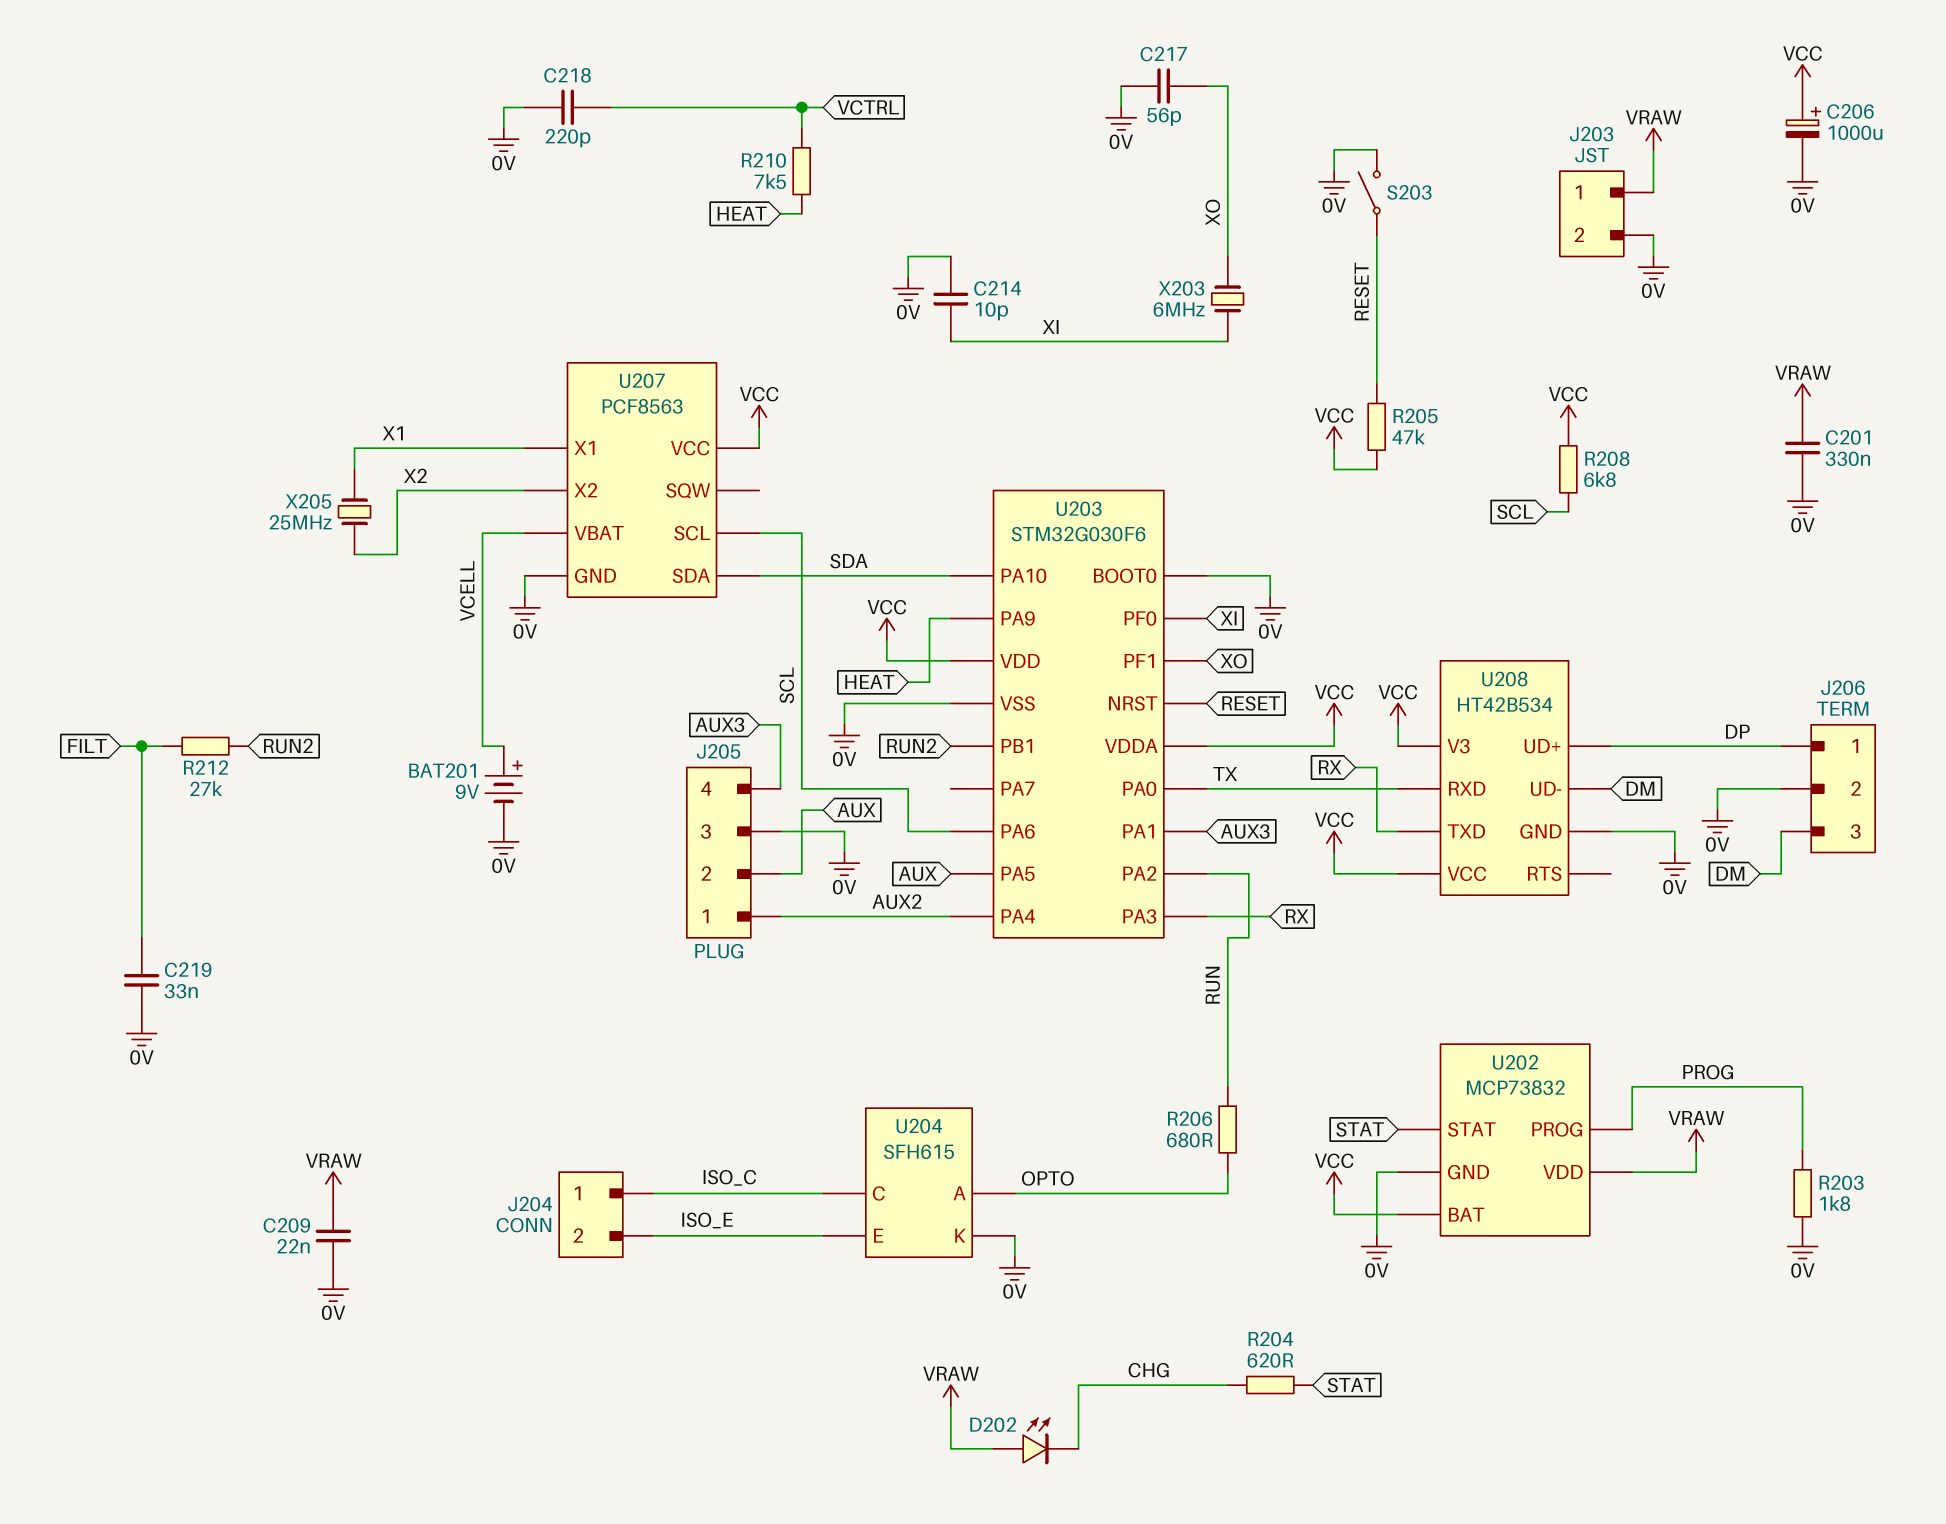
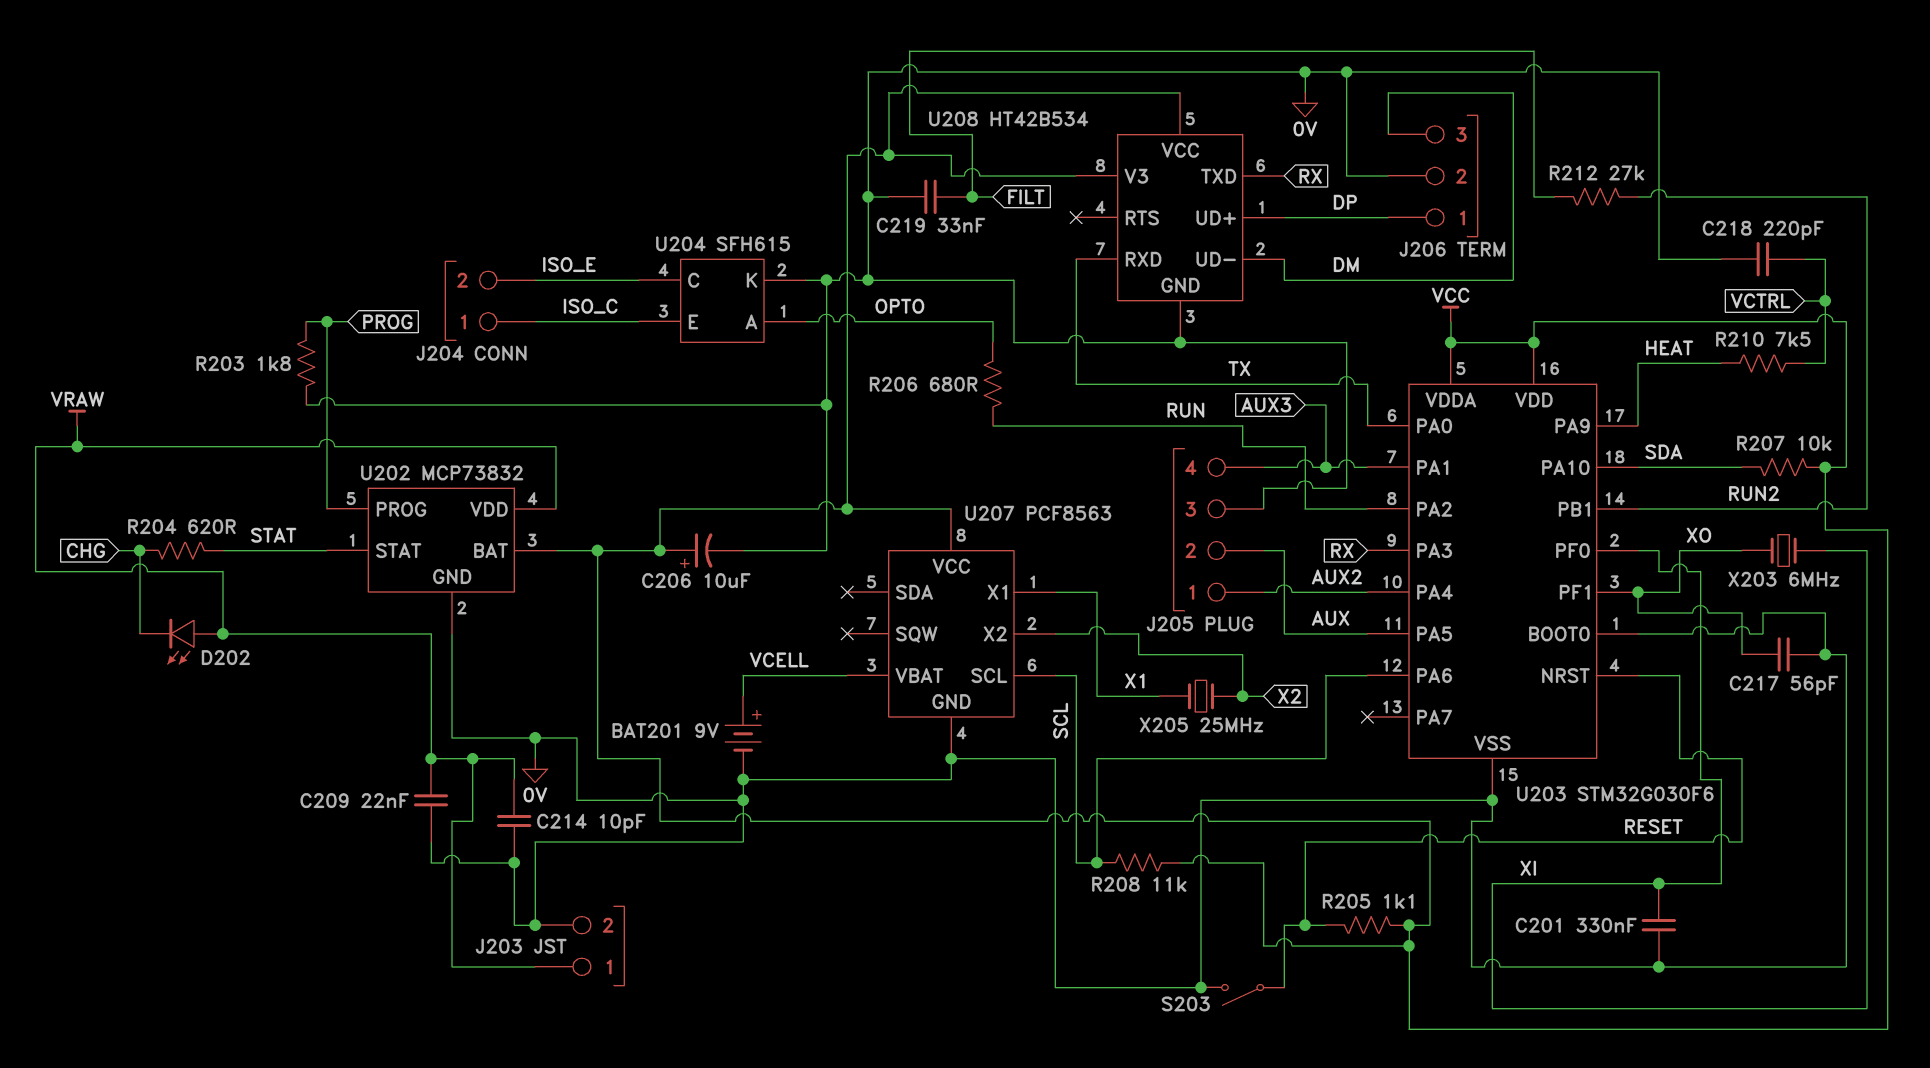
C201: 330nF (0V, VRAW) -> 330nF (0V, XI)
C206: 1000uF (plus VCC, minus 0V) -> 10uF (plus VCC, minus 0V)
C214: 10pF (0V, XI) -> 10pF (0V, VRAW)
R205: 47k (RESET, VCC) -> 1.1k (RESET, VCC)
R207: none -> 10k (SDA, VCC)
R208: 6.8k (SCL, VCC) -> 11k (SCL, VCC)
U204 pin C: ISO_C -> ISO_E
U204 pin E: ISO_E -> ISO_C
U207 pin SDA: SDA -> none

